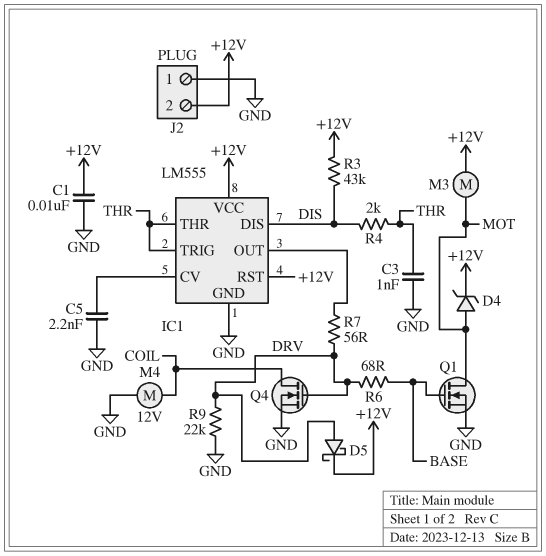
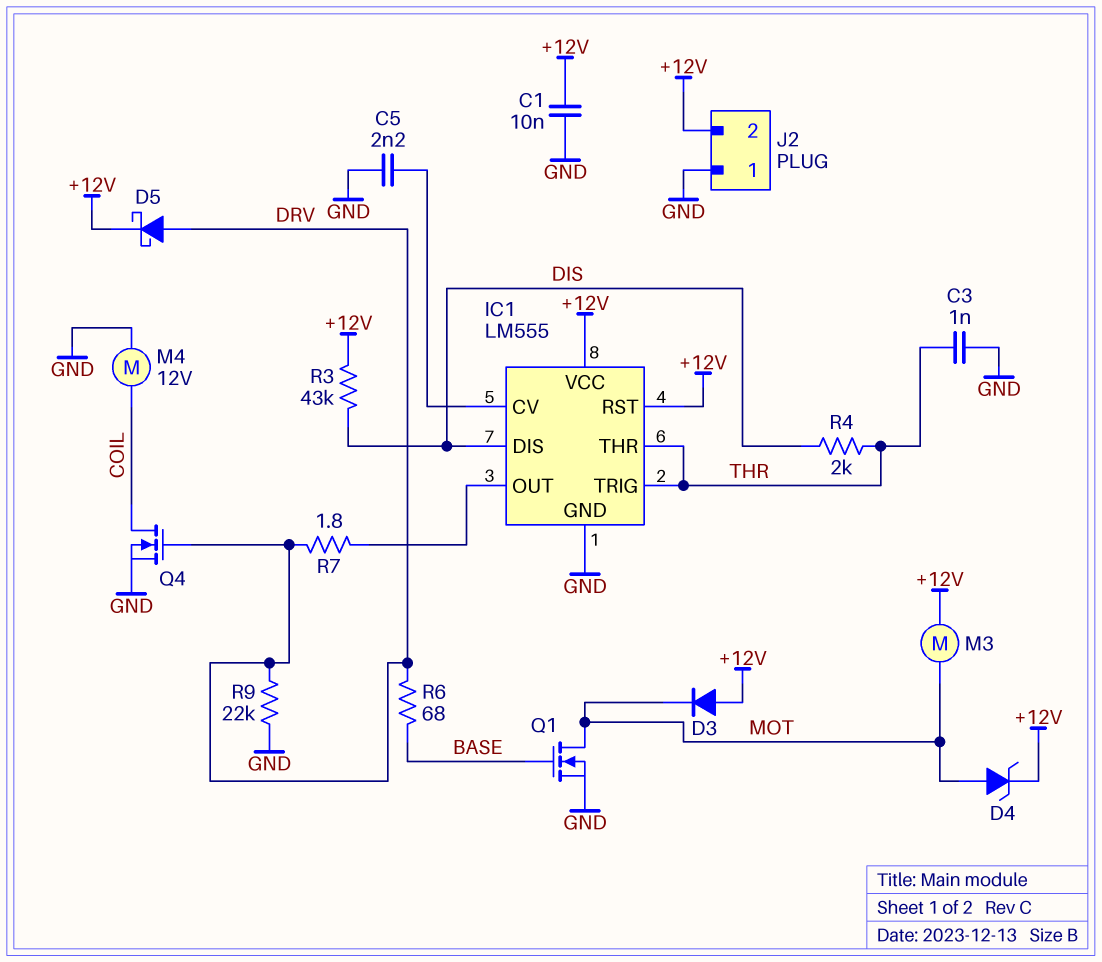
D3: none -> diode (A +12V, K MOT)
R7: 56 (DRV, IC1/OUT) -> 1.8 (DRV, IC1/OUT)

